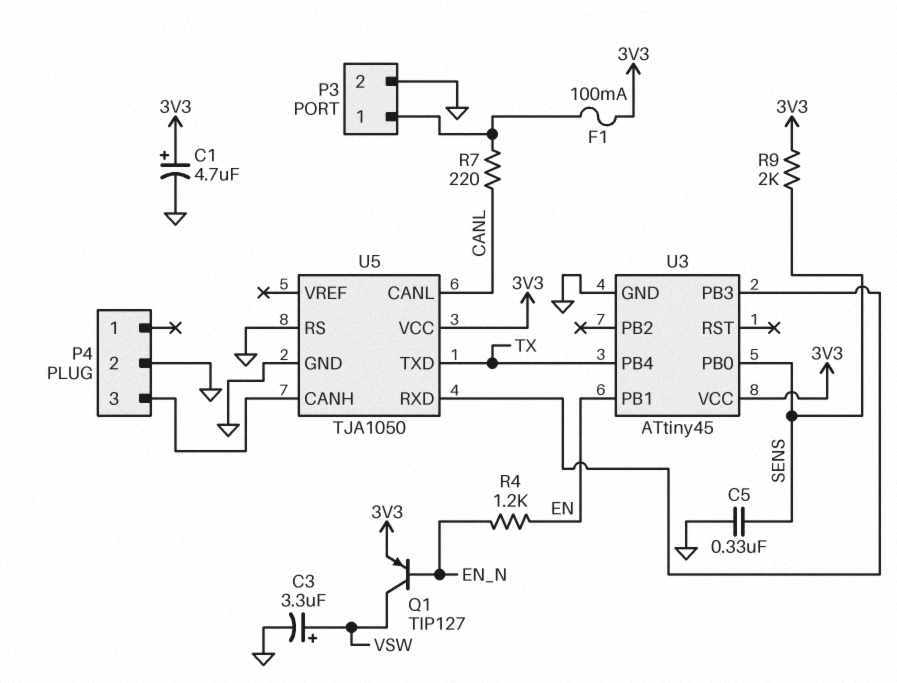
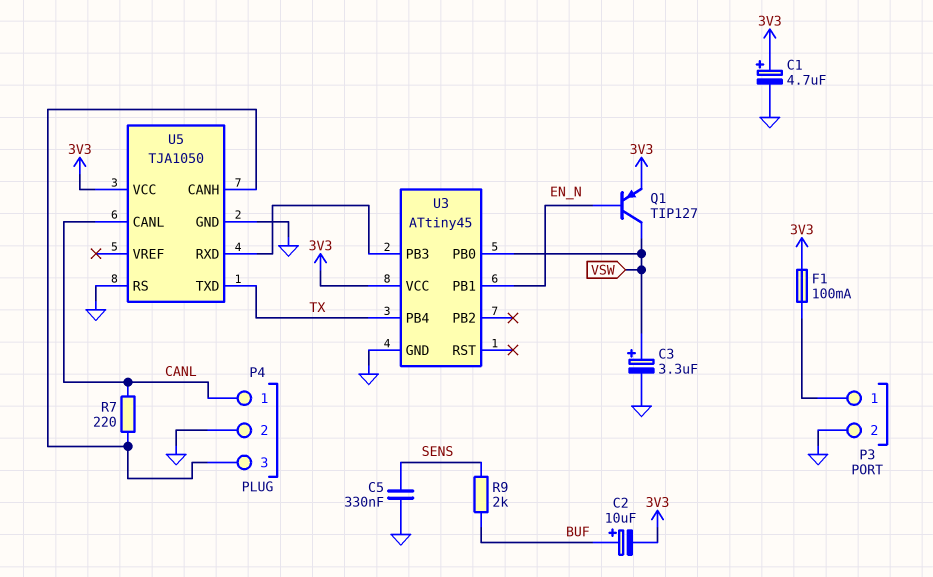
C2: none -> 10uF (plus BUF, minus 3V3)
P4 pin 1: none -> CANL
R4: 1.2k (EN, EN_N) -> none
R7: 220 (CANL, P3/1) -> 220 (CANL, P4/3)
R9: 2k (3V3, SENS) -> 2k (BUF, SENS)
U3 pin PB0: SENS -> VSW
U3 pin PB1: EN -> EN_N

